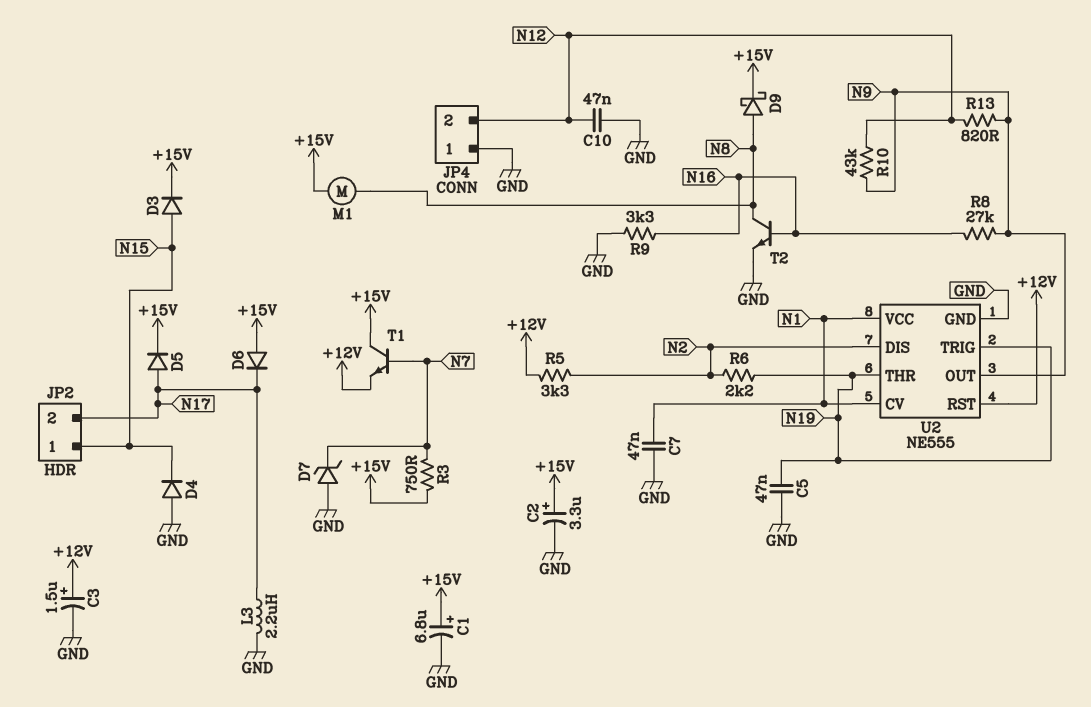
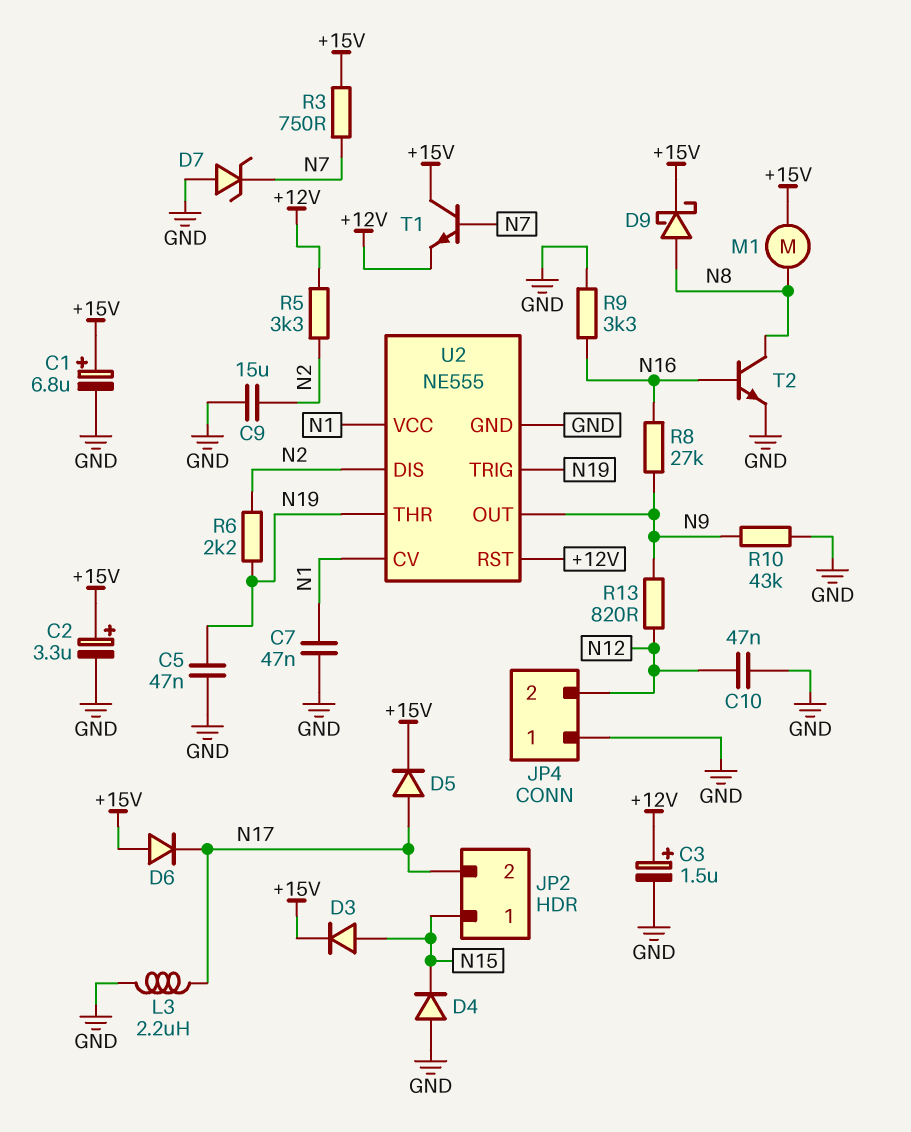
C9: none -> 15uF (GND, N2)
R10: 43k (N9, N12) -> 43k (GND, N9)

